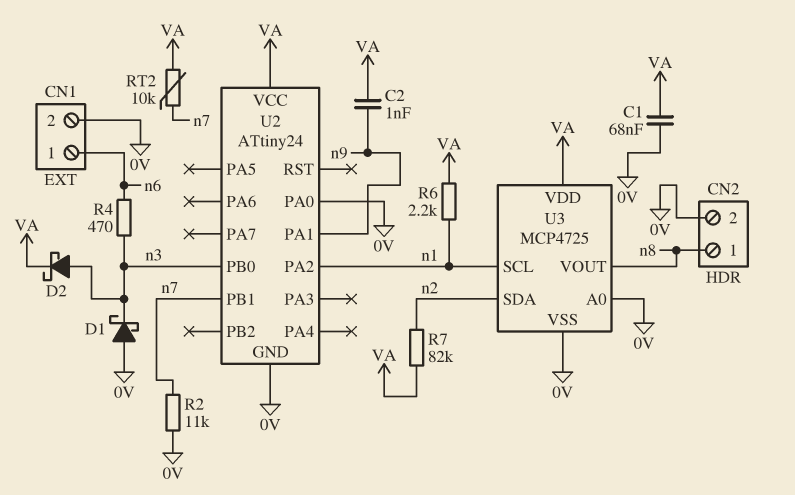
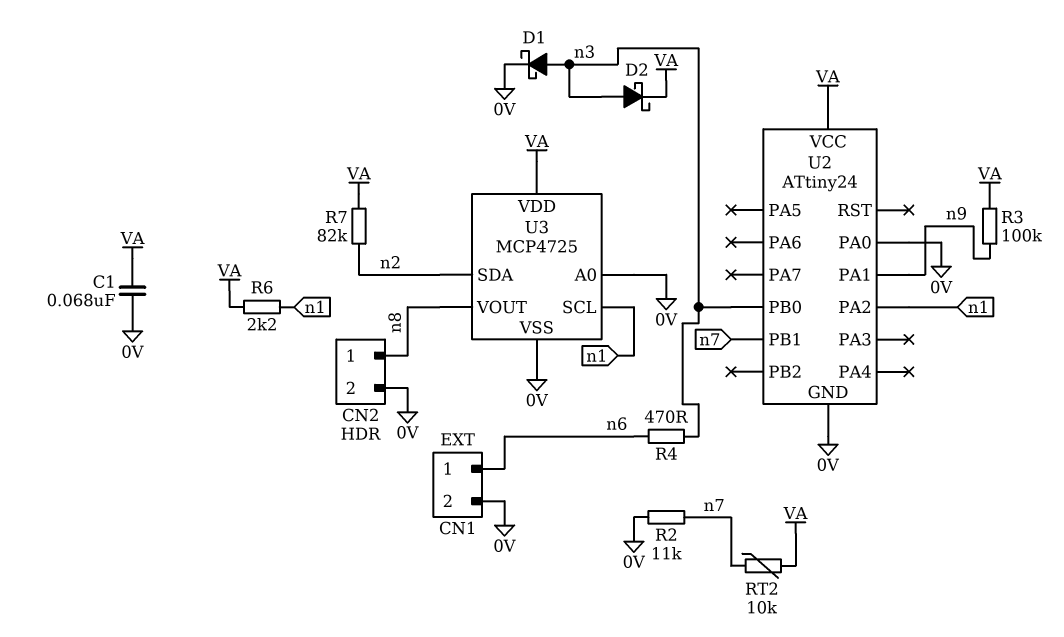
C2: 1nF (VA, n9) -> none
D1: schottky (A 0V, K n3) -> schottky (A n3, K 0V)
R3: none -> 100k (VA, n9)

